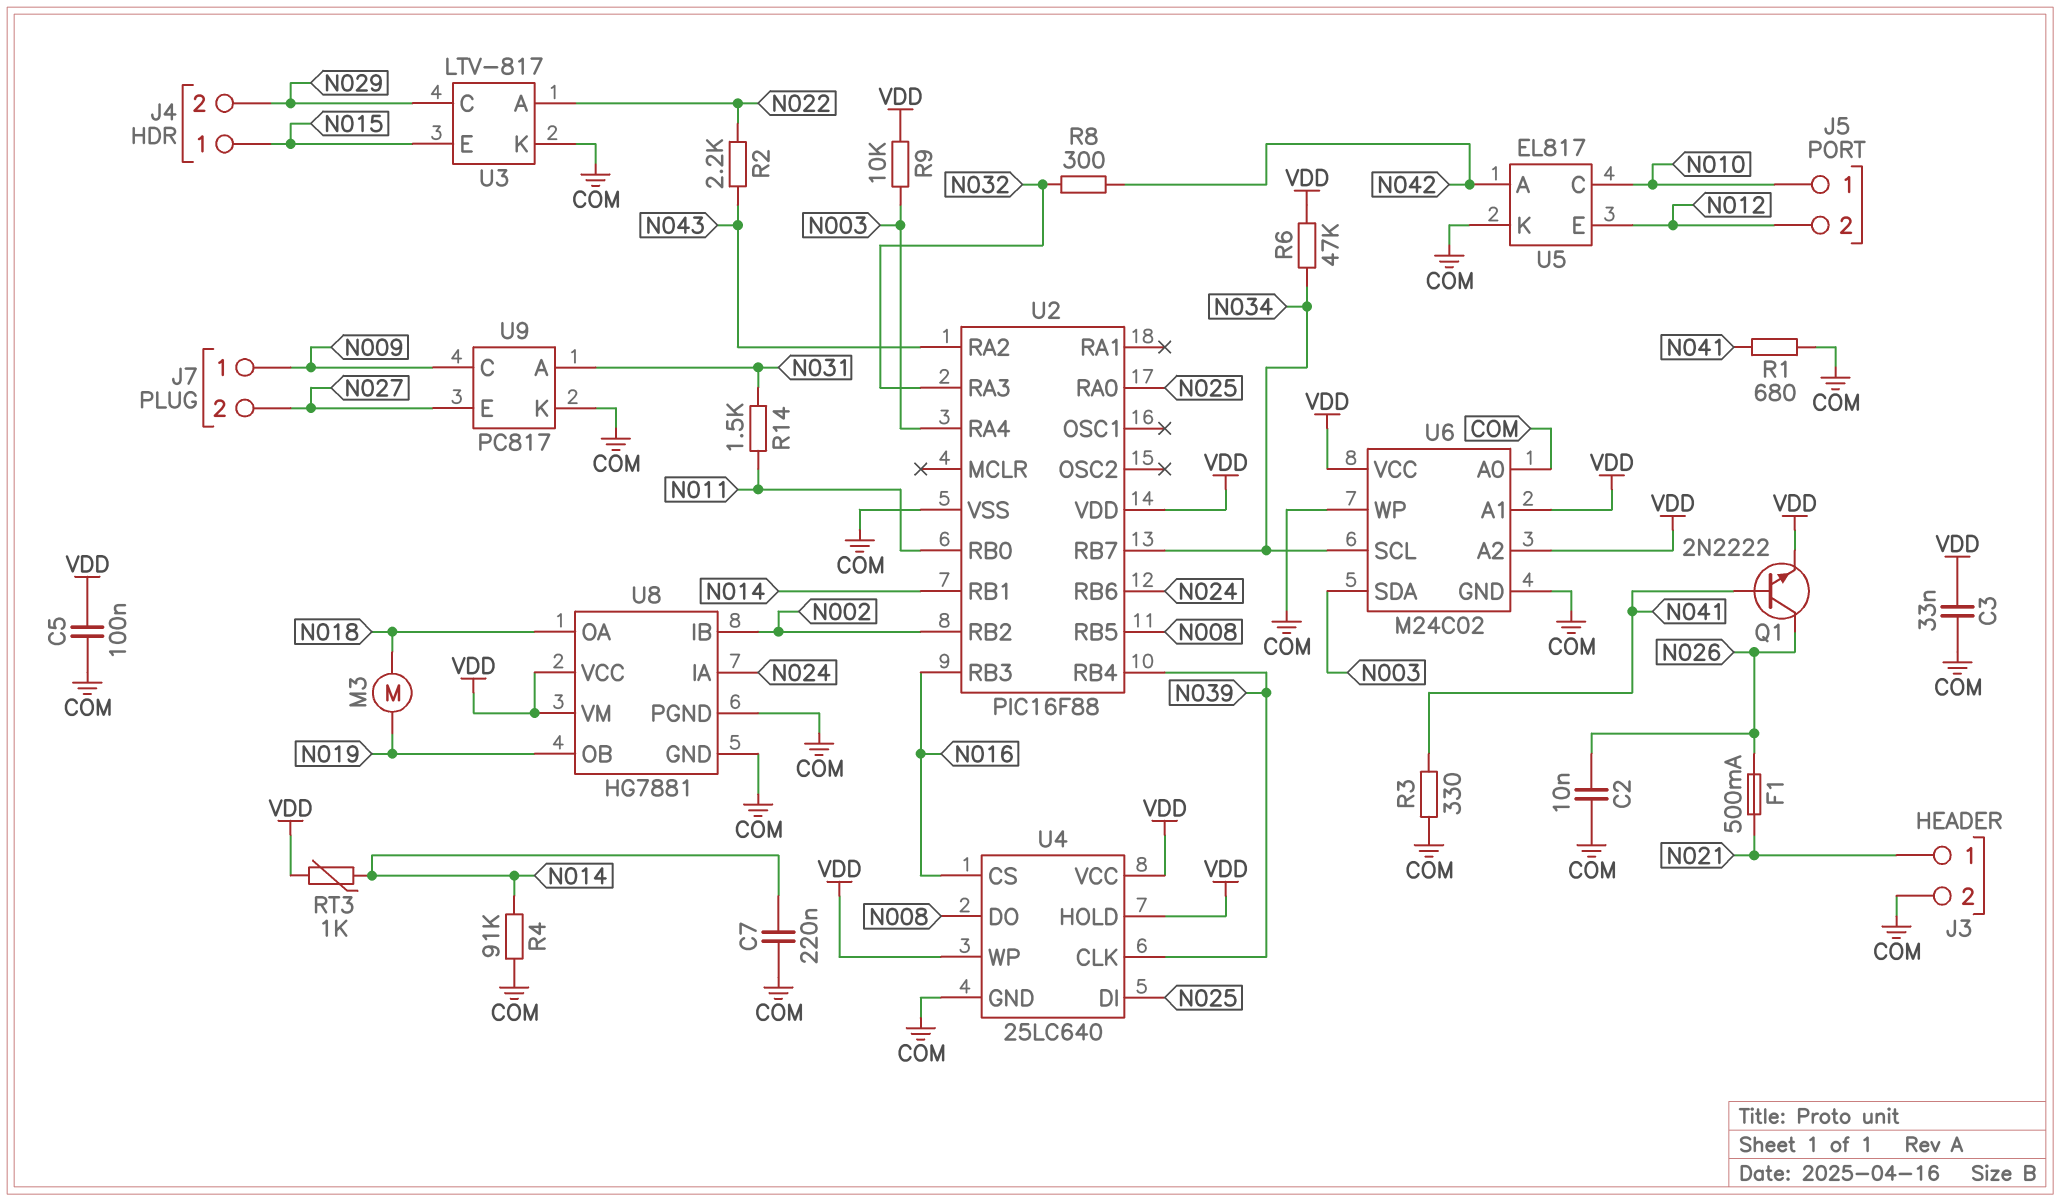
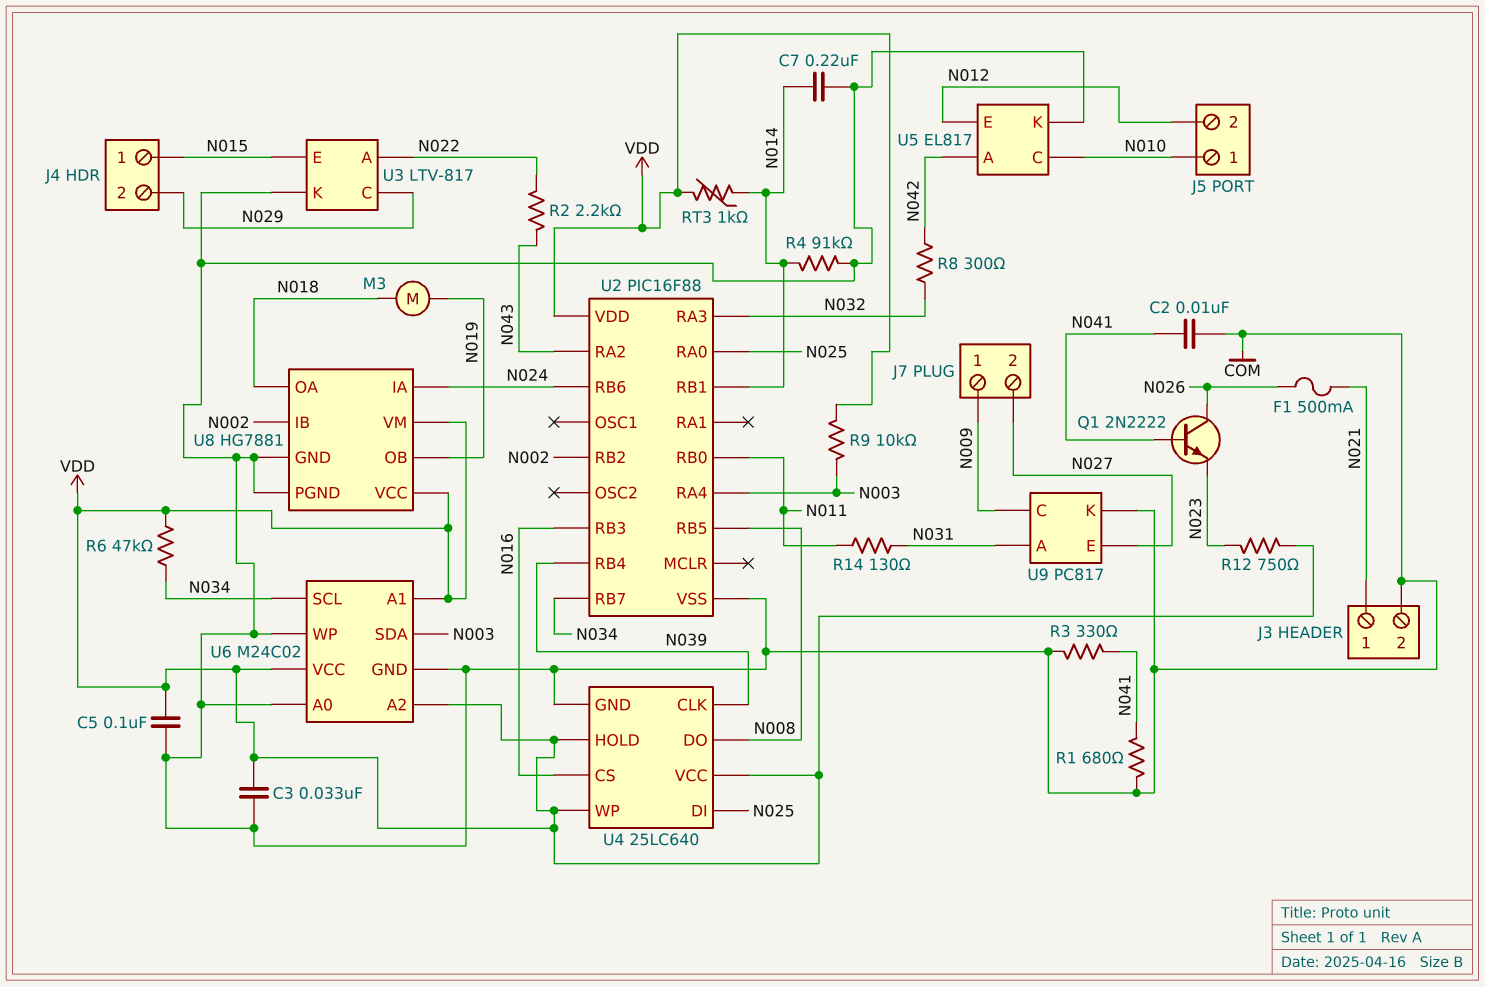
C2: 10nF (COM, N026) -> 10nF (COM, N041)
Q1: NPN 2N2222 (B N041, C N026, E VDD) -> NPN 2N2222 (B N041, C N026, E N023)
R12: none -> 750 (N023, VDD)
R14: 1.5k (N011, N031) -> 130 (N011, N031)

